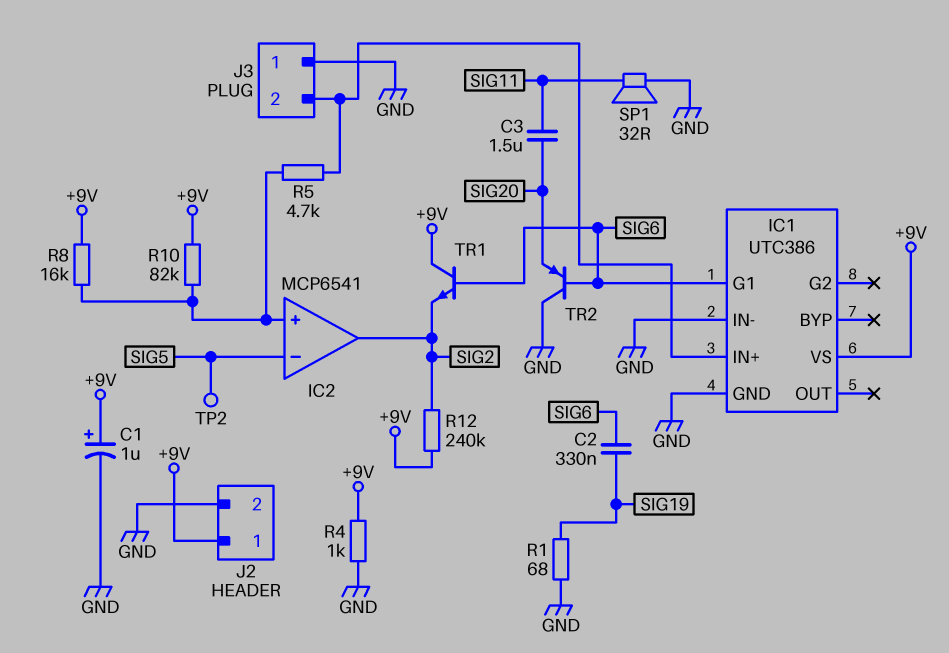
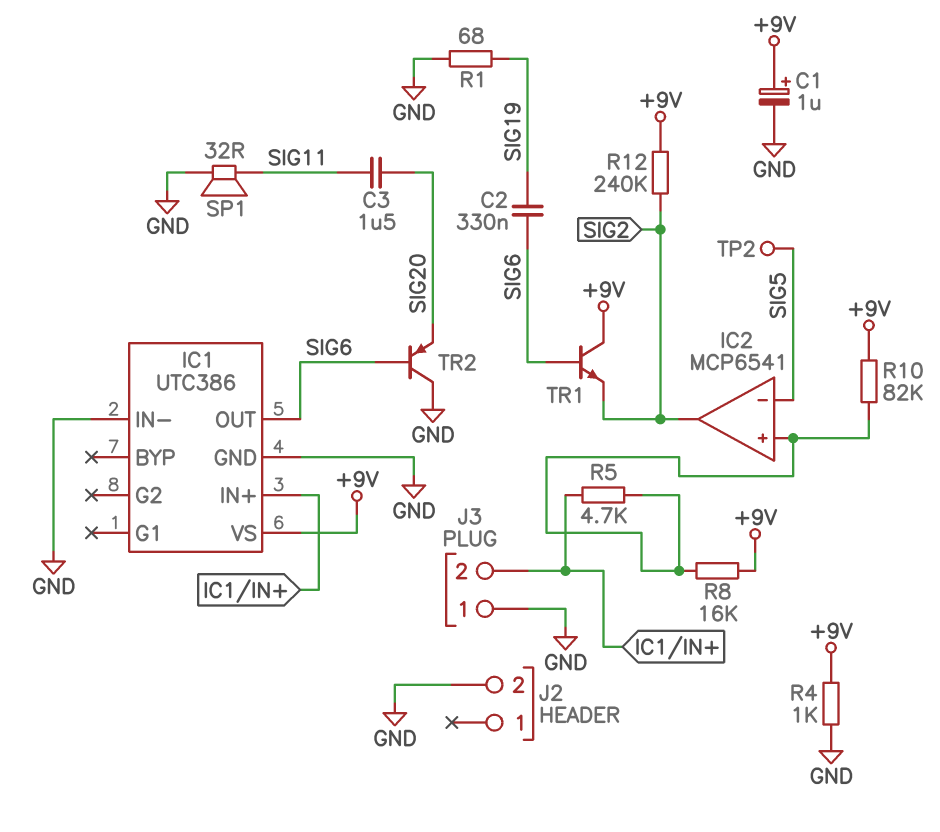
IC1 pin G1: SIG6 -> none
IC1 pin OUT: none -> SIG6
J2 pin 1: +9V -> none

